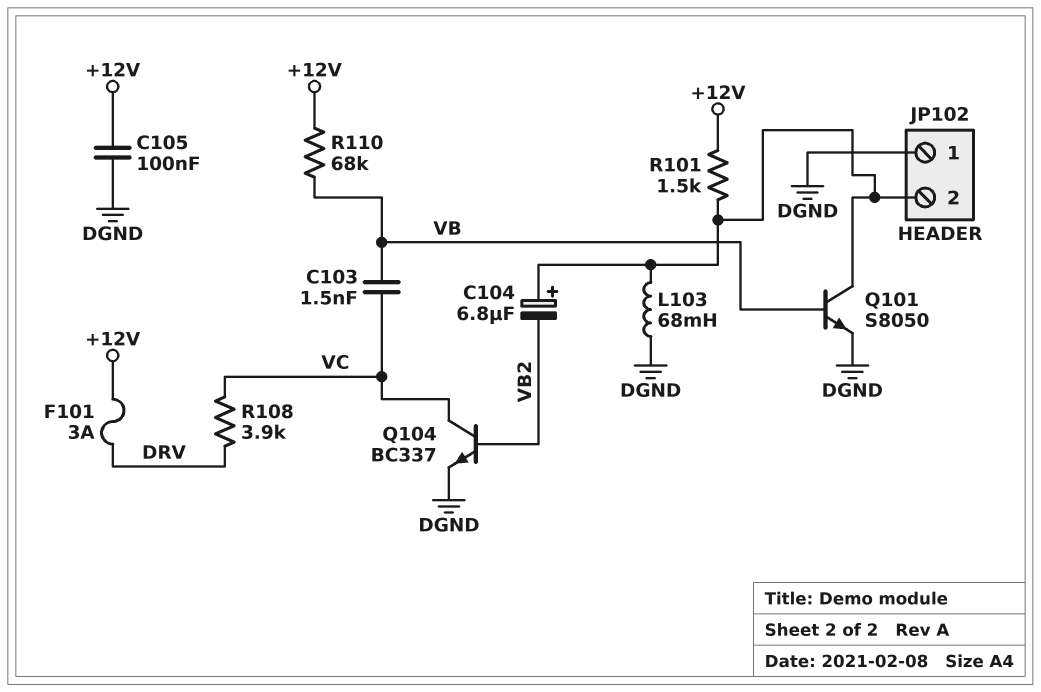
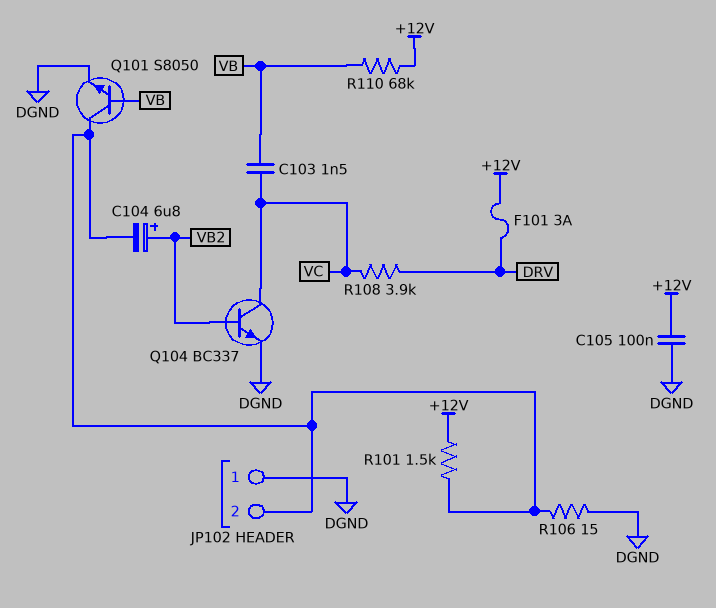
C104: 6.8uF (plus JP102/2, minus VB2) -> 6.8uF (plus VB2, minus JP102/2)
L103: 68mH (DGND, JP102/2) -> none
R106: none -> 15 (DGND, JP102/2)

